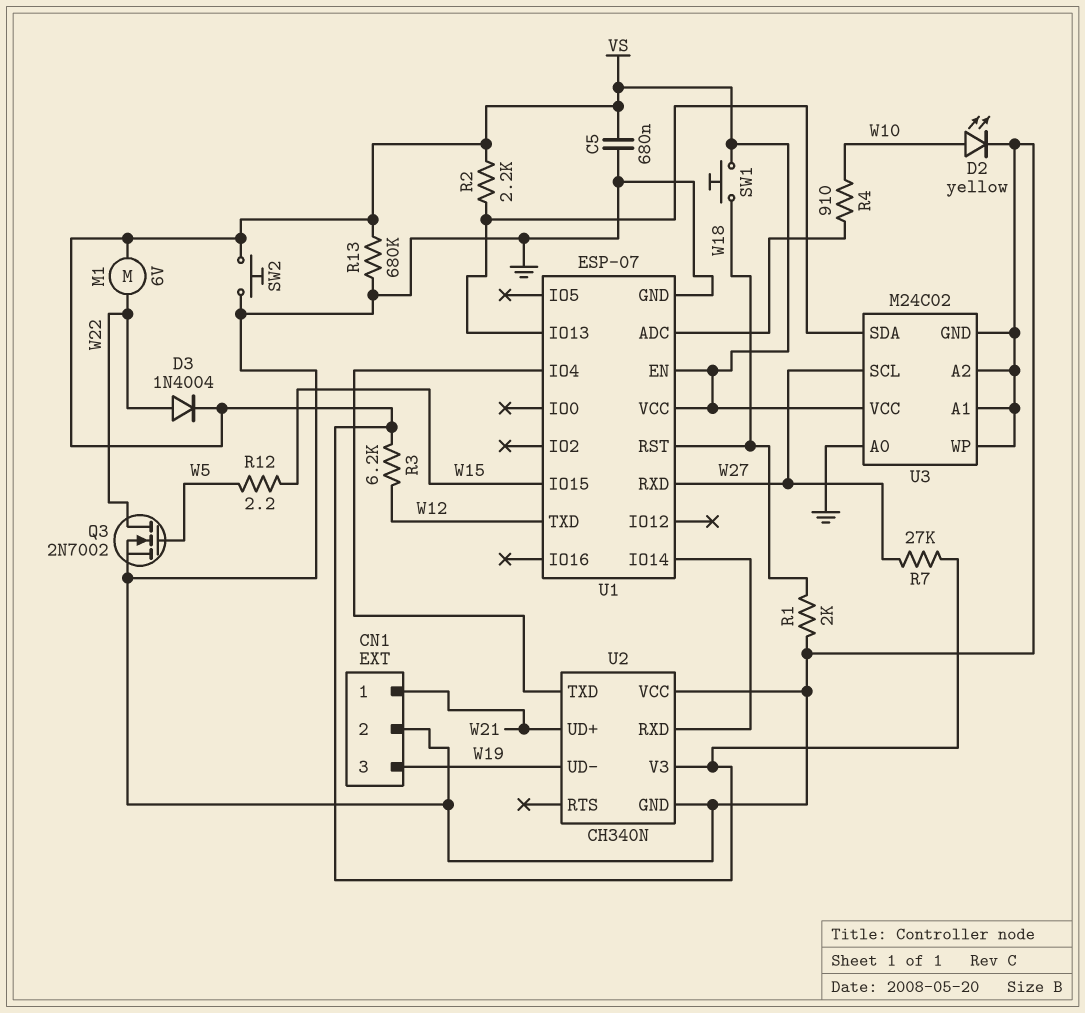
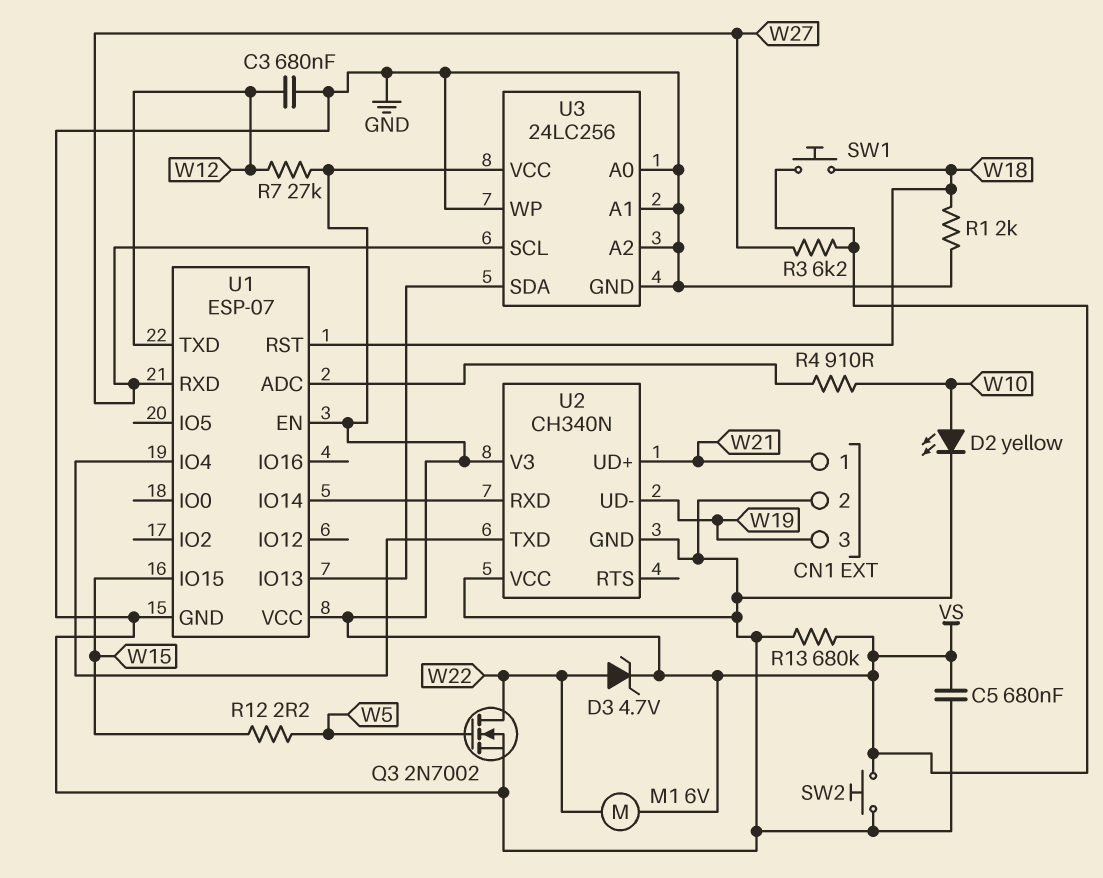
C3: none -> 680nF (GND, W12)
D3: diode 1N4004 (A W22, K VS) -> zener 4.7V (A W22, K VS)
R2: 2.2k (U1/IO13, VS) -> none
R3: 6.2k (VS, W12) -> 6.2k (VS, W27)
R7: 27k (VS, W27) -> 27k (VS, W12)
U3: M24C02 -> 24LC256

